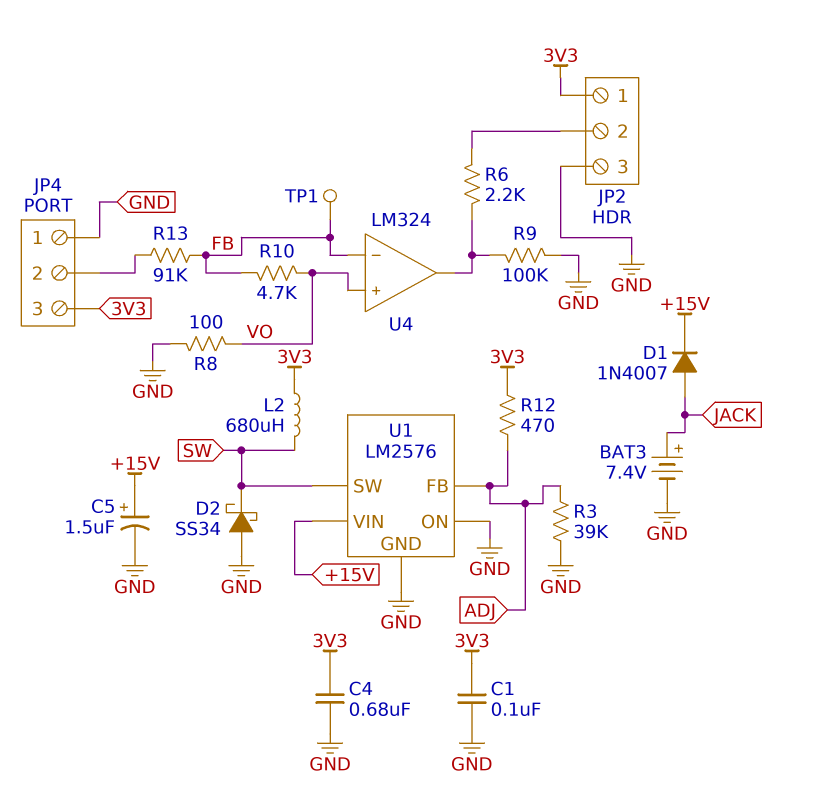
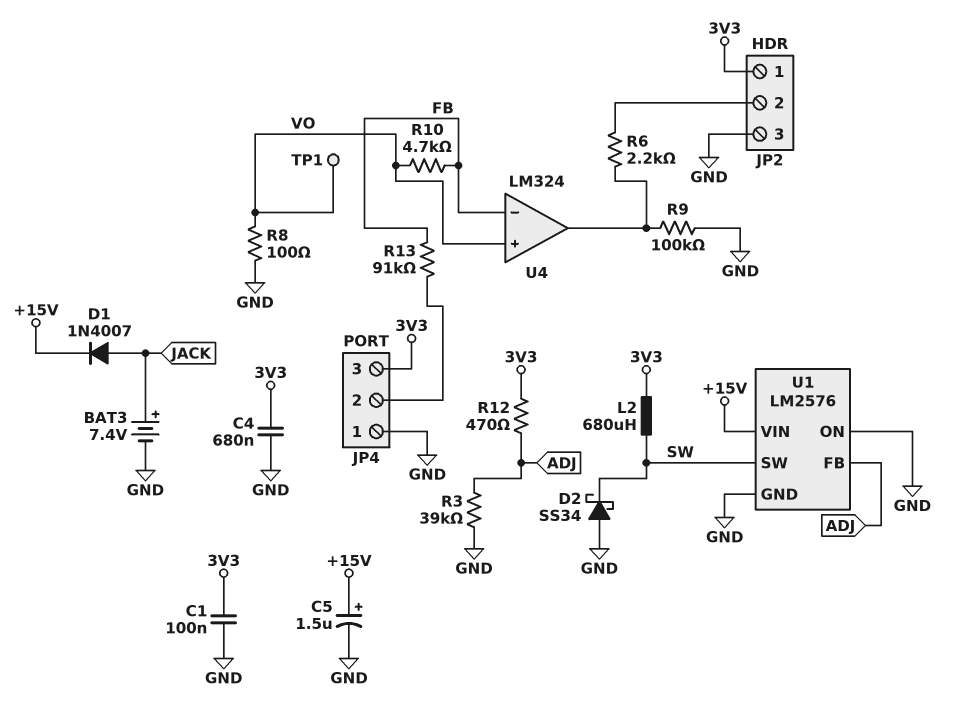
TP1: test point (FB) -> test point (VO)

